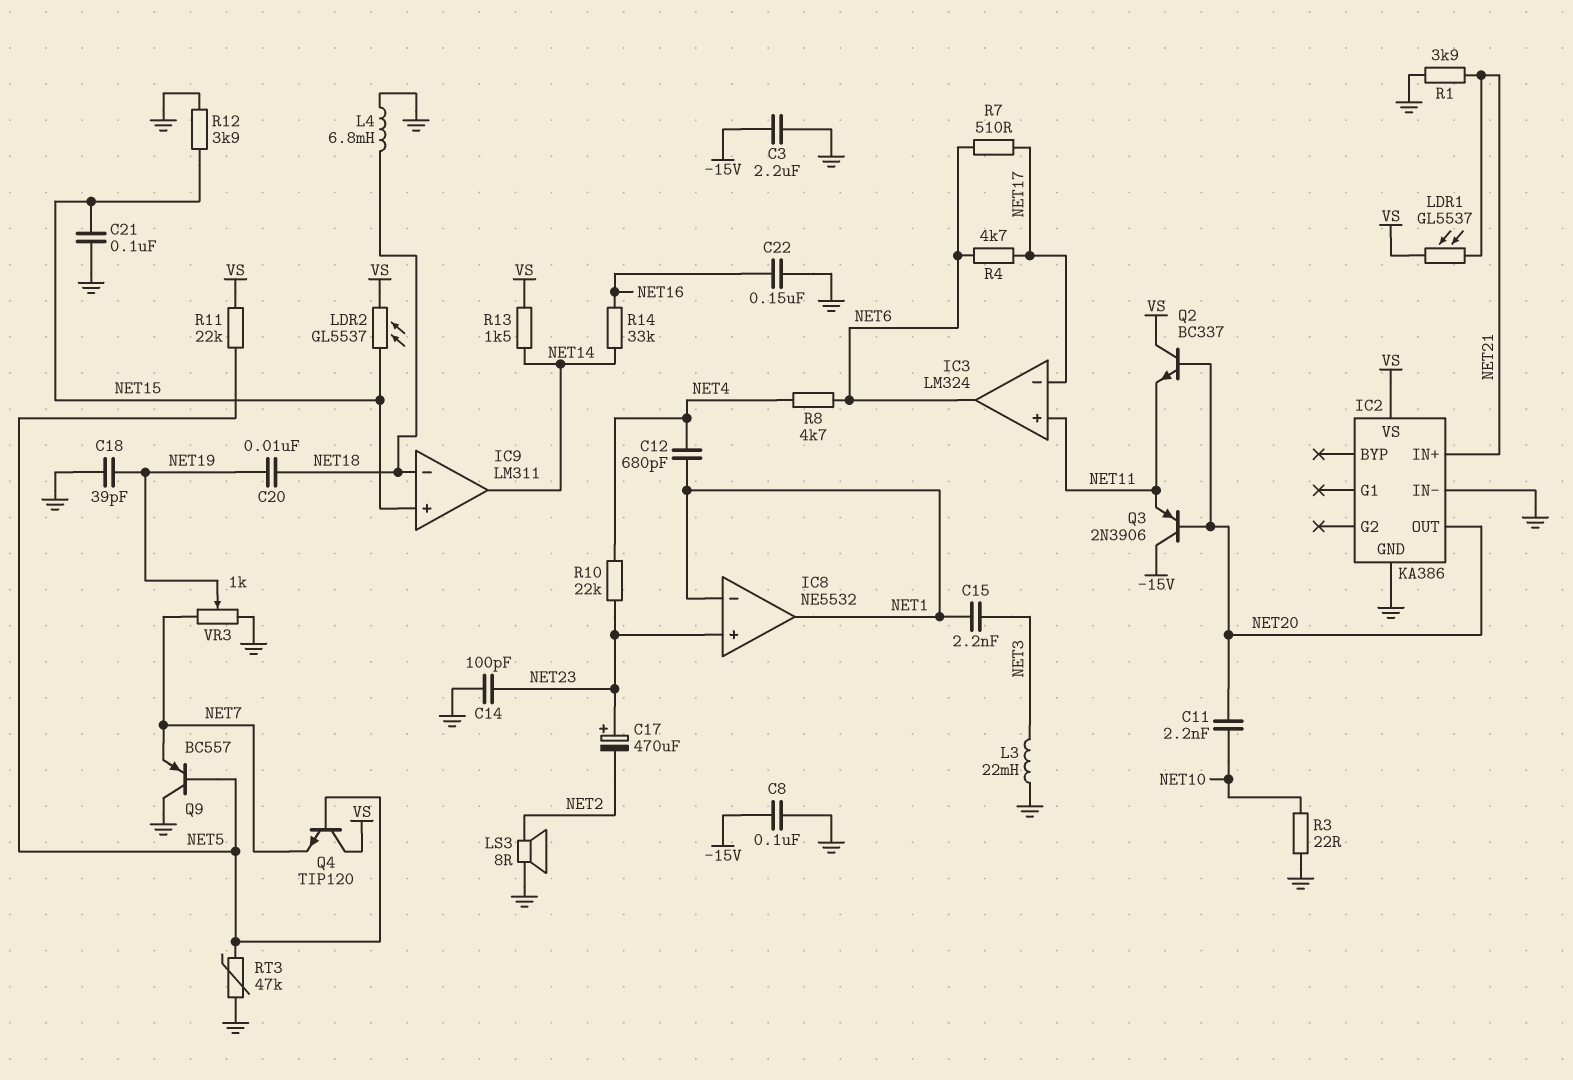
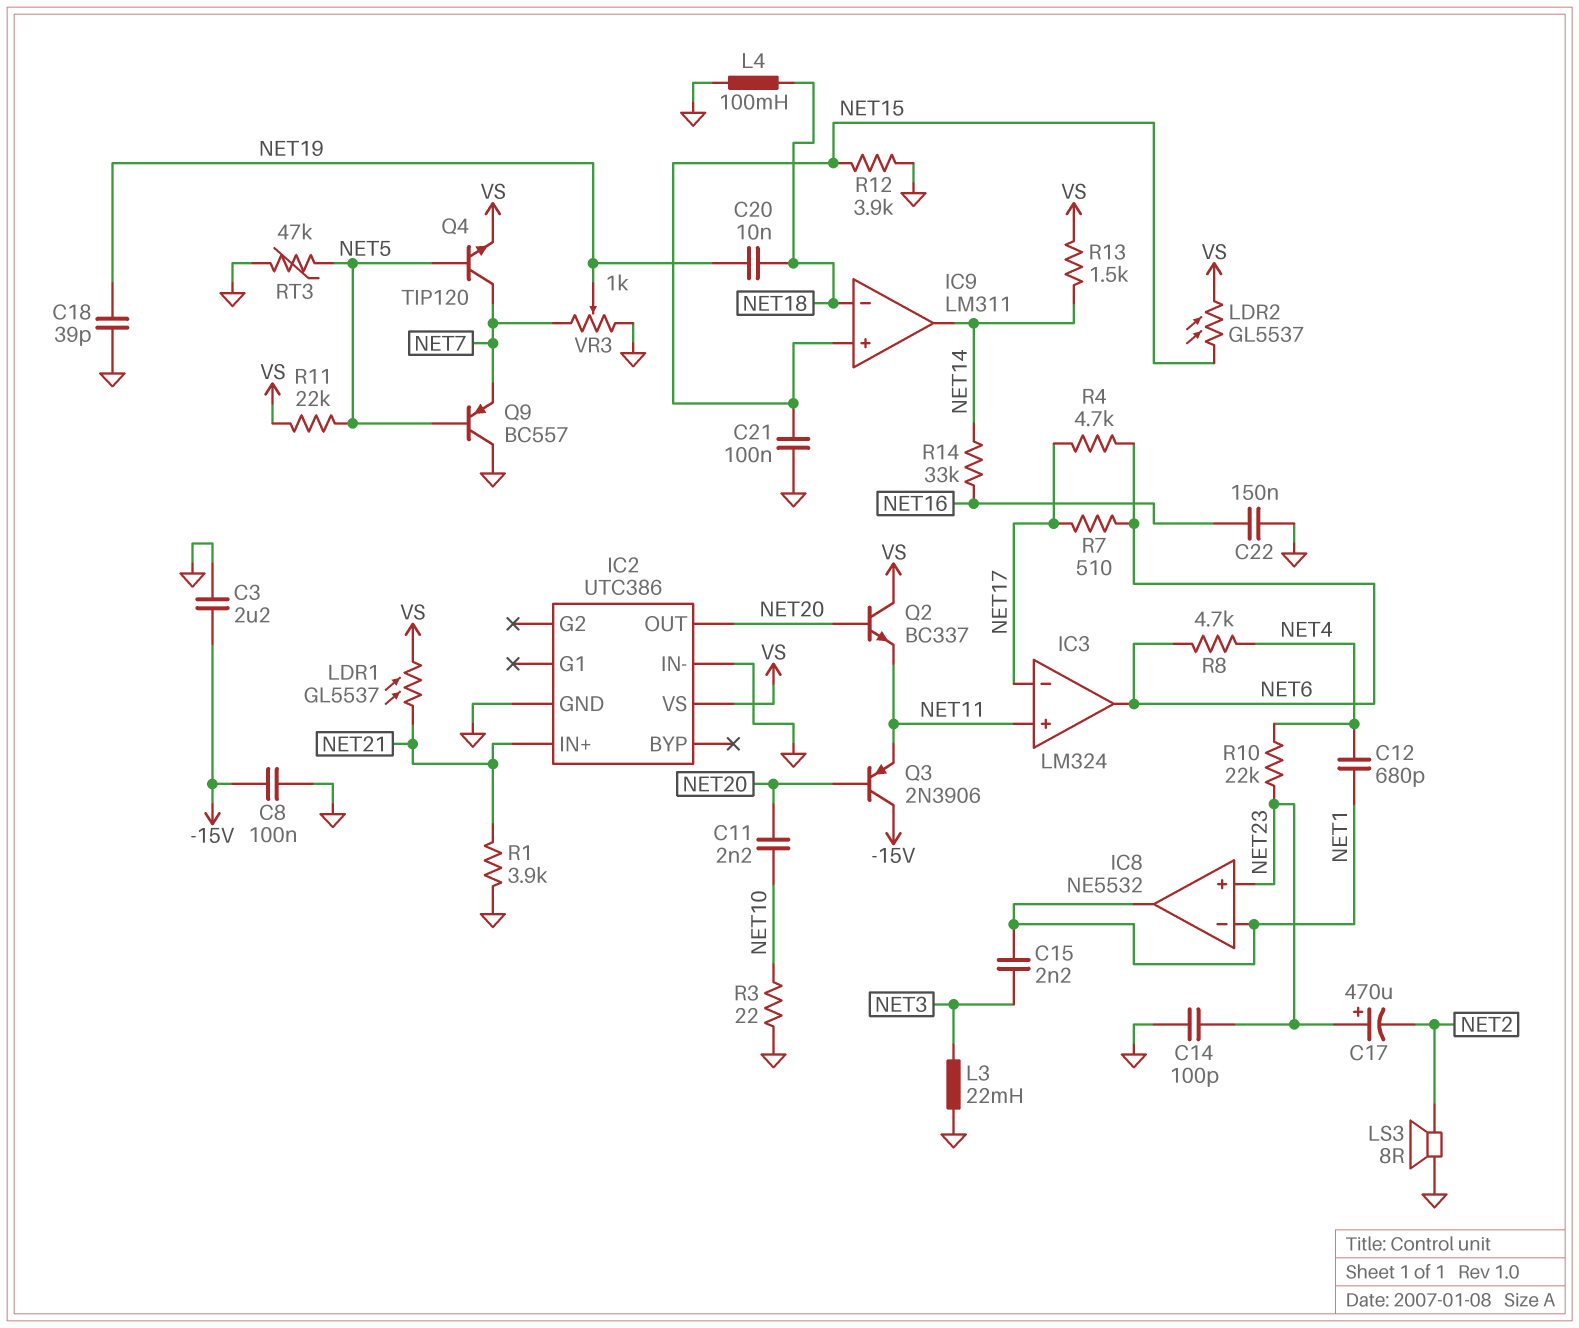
IC2: KA386 -> UTC386
L4: 6.8mH (GND, NET18) -> 100mH (GND, NET18)
Q4: NPN TIP120 (B NET5, C VS, E NET7) -> NPN TIP120 (B NET5, C NET7, E VS)

